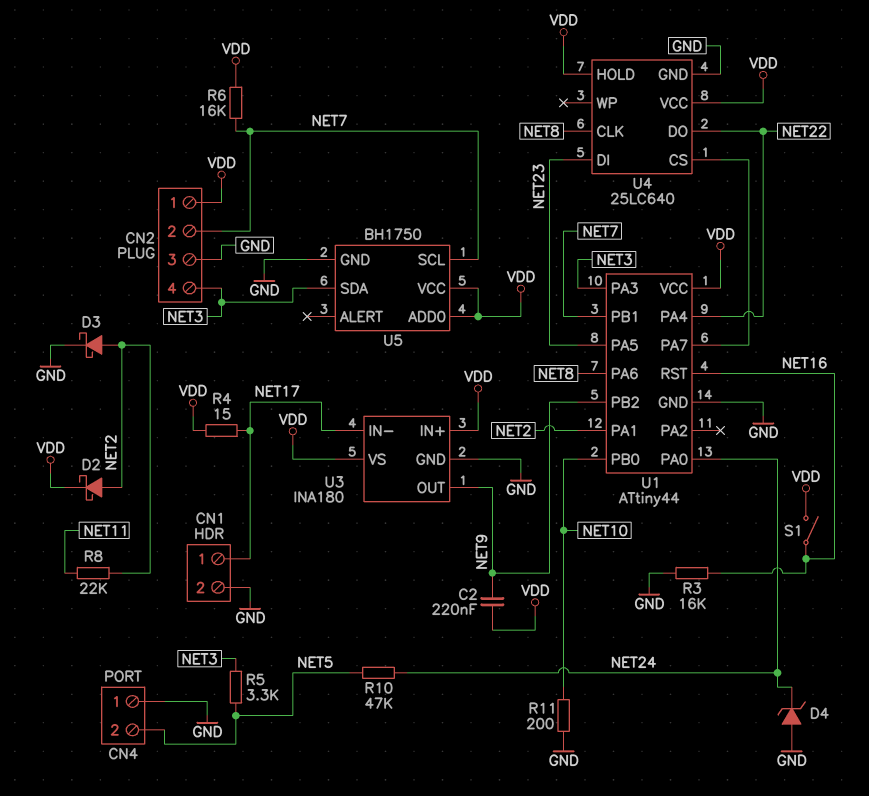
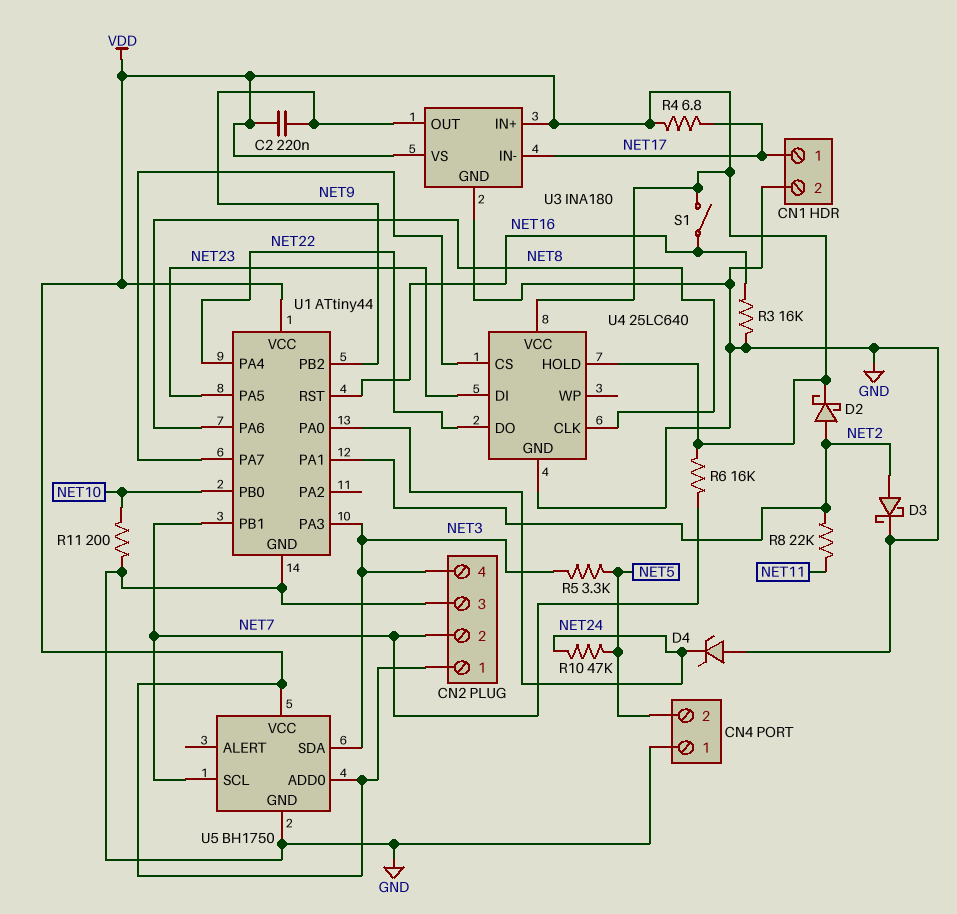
R4: 15 (NET17, VDD) -> 6.8 (NET17, VDD)

